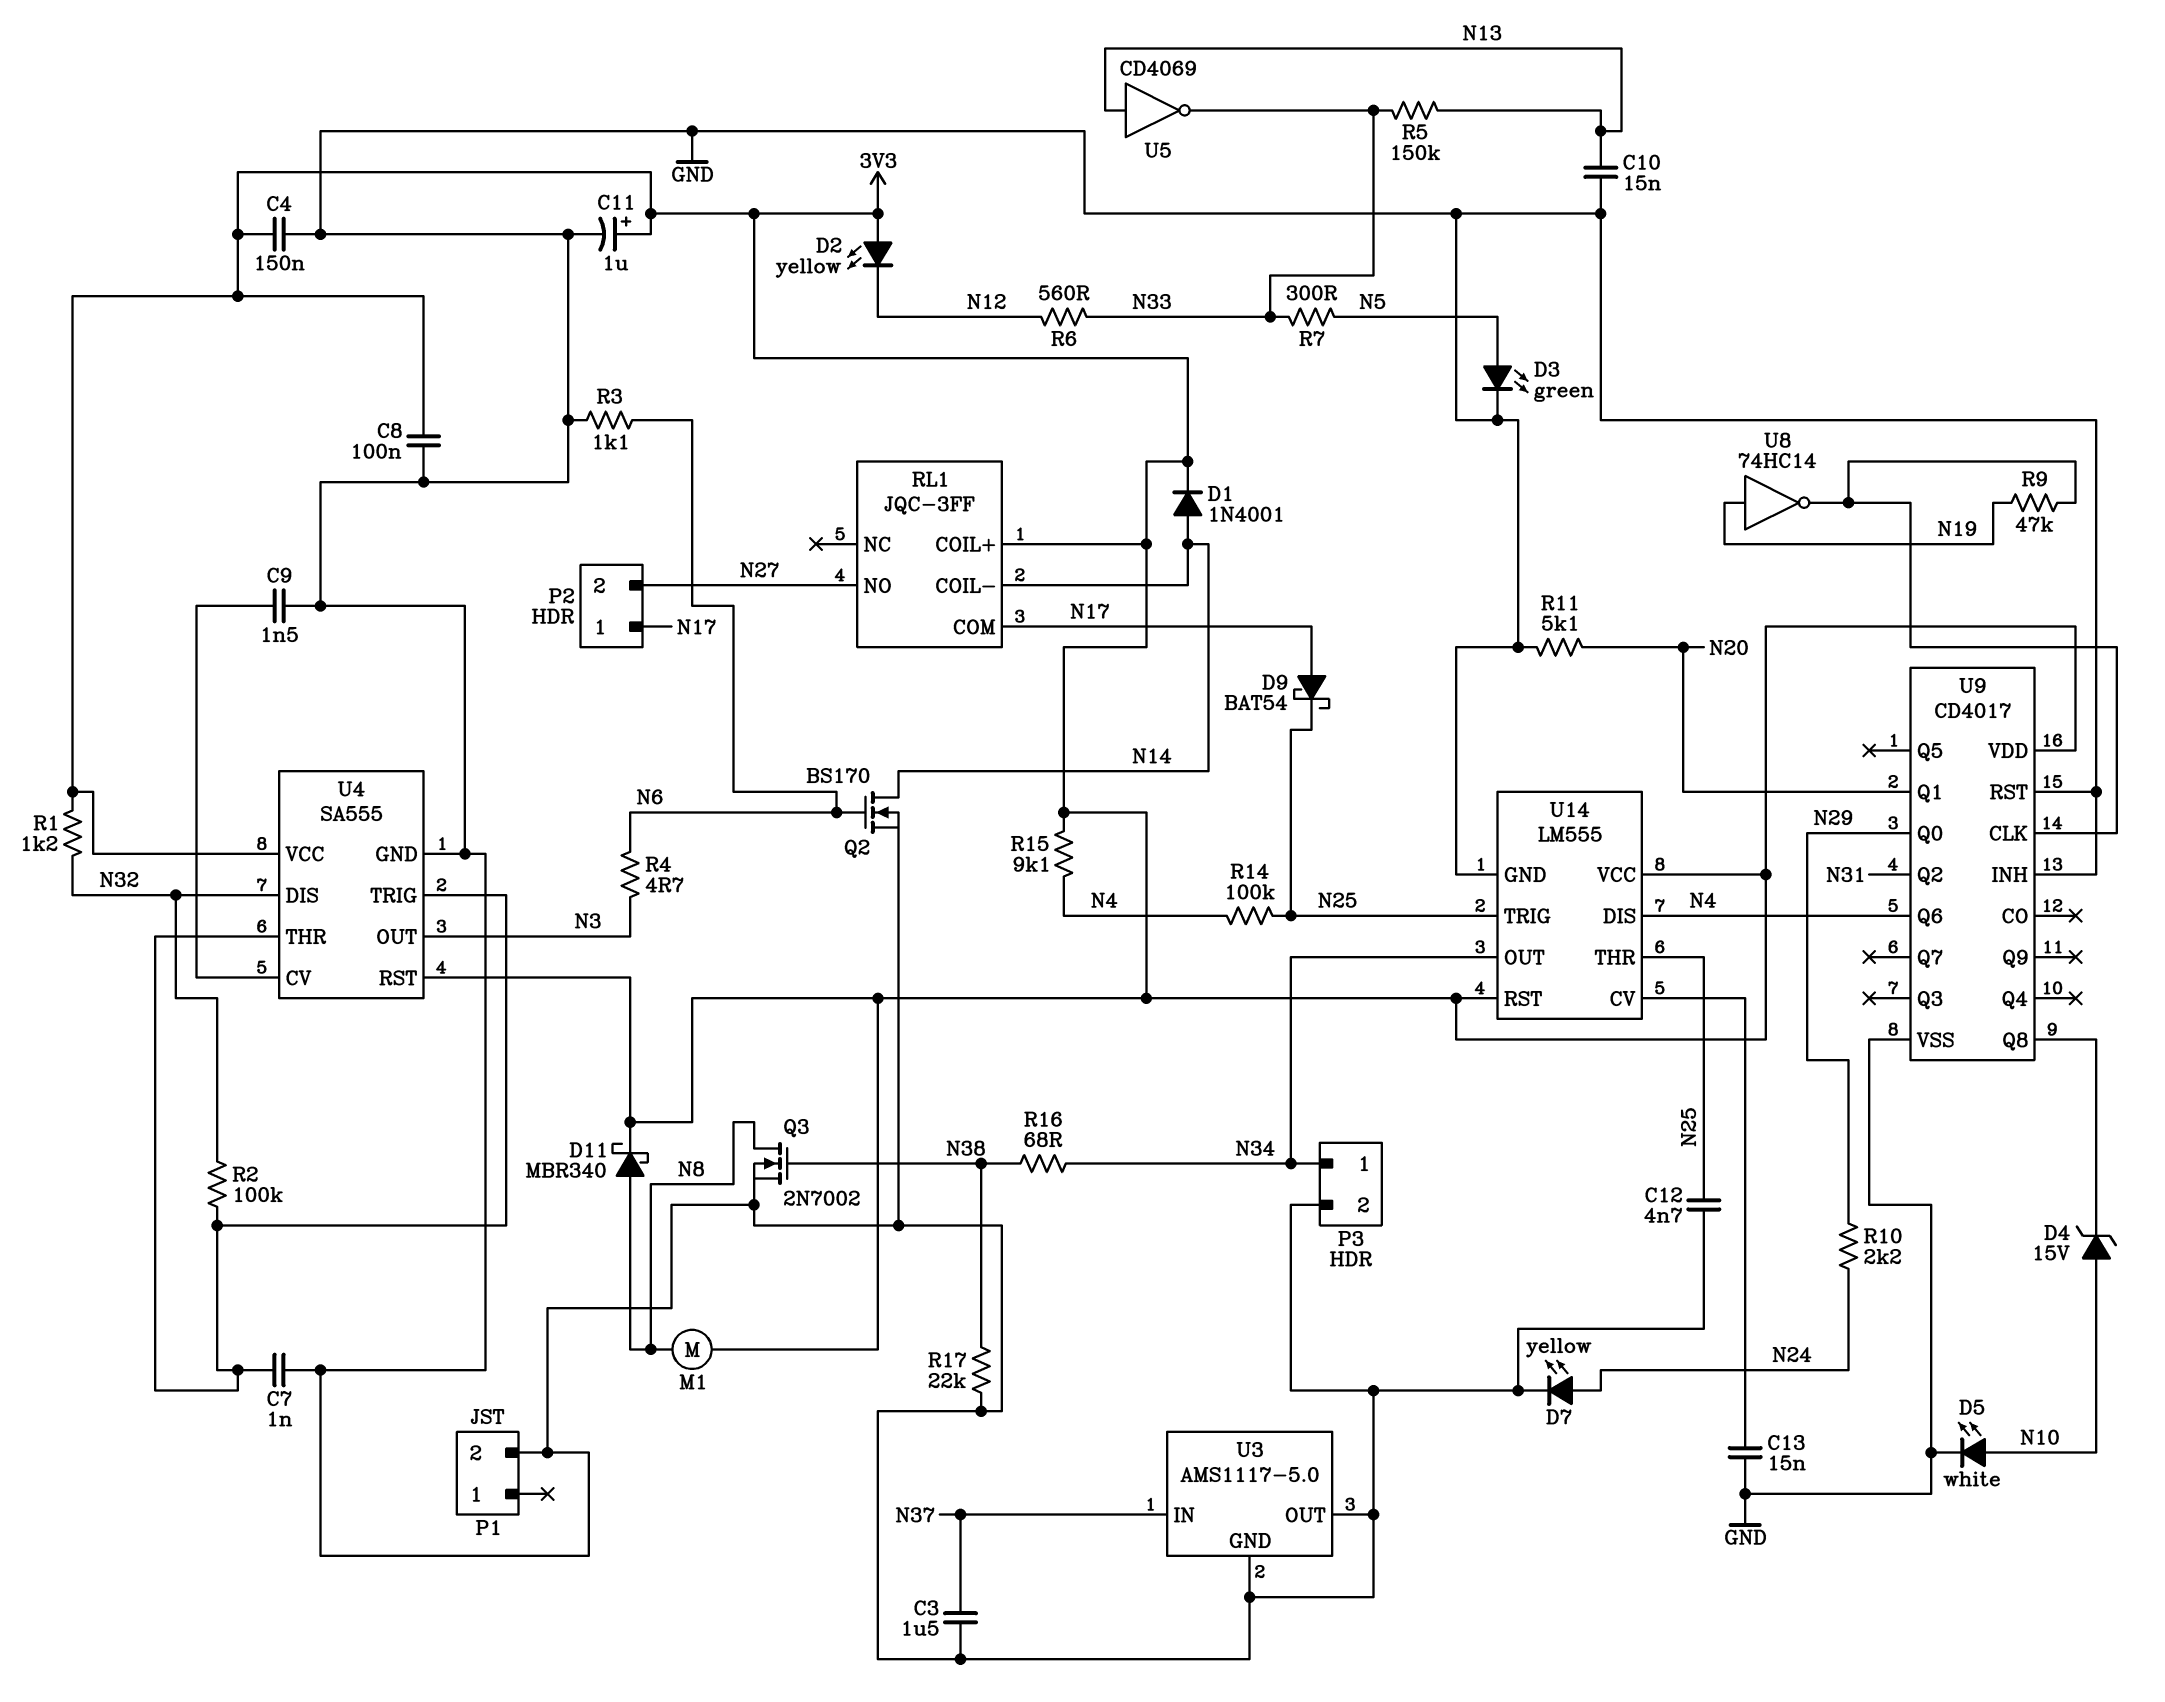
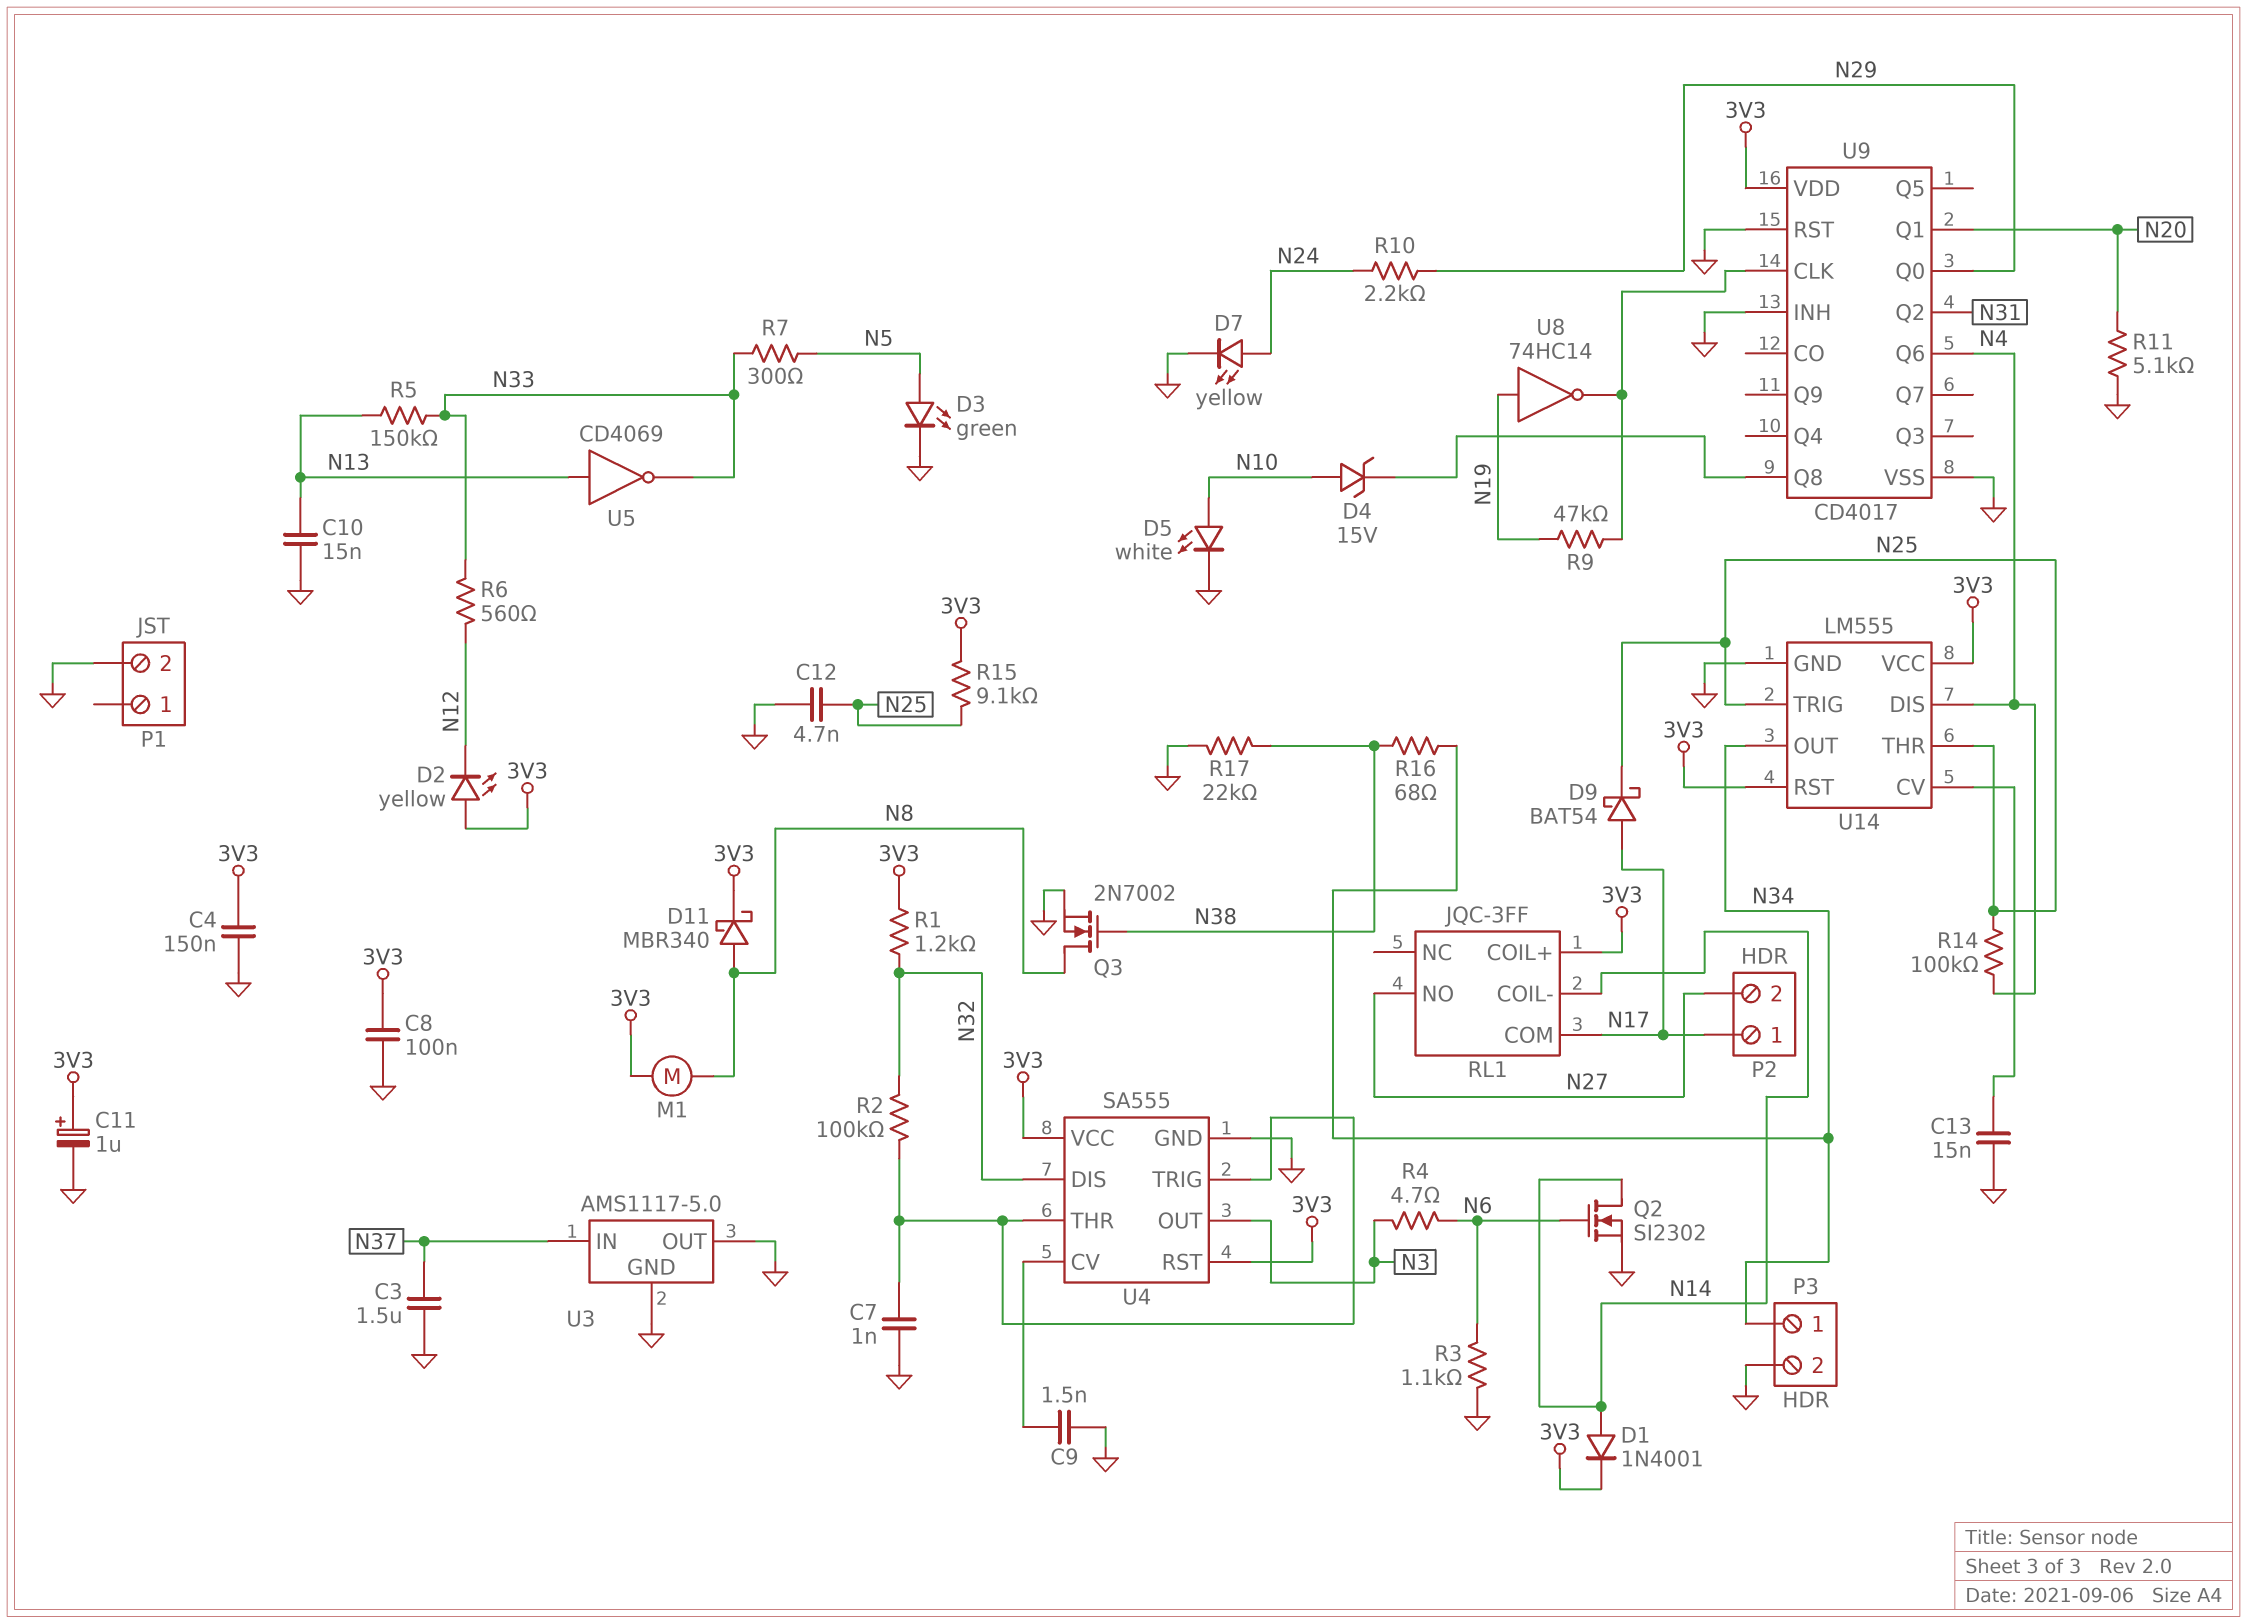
Q2: NMOS BS170 (G N6, D N14, S GND) -> NMOS SI2302 (G N6, D N14, S GND)
R15: 9.1k (3V3, N4) -> 9.1k (3V3, N25)

